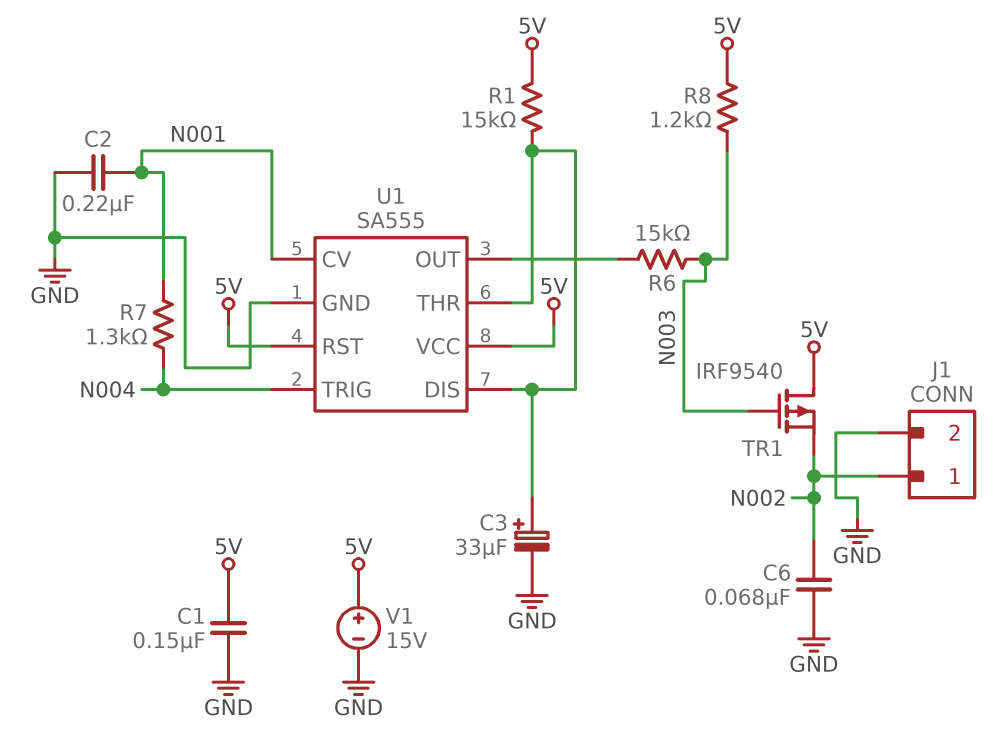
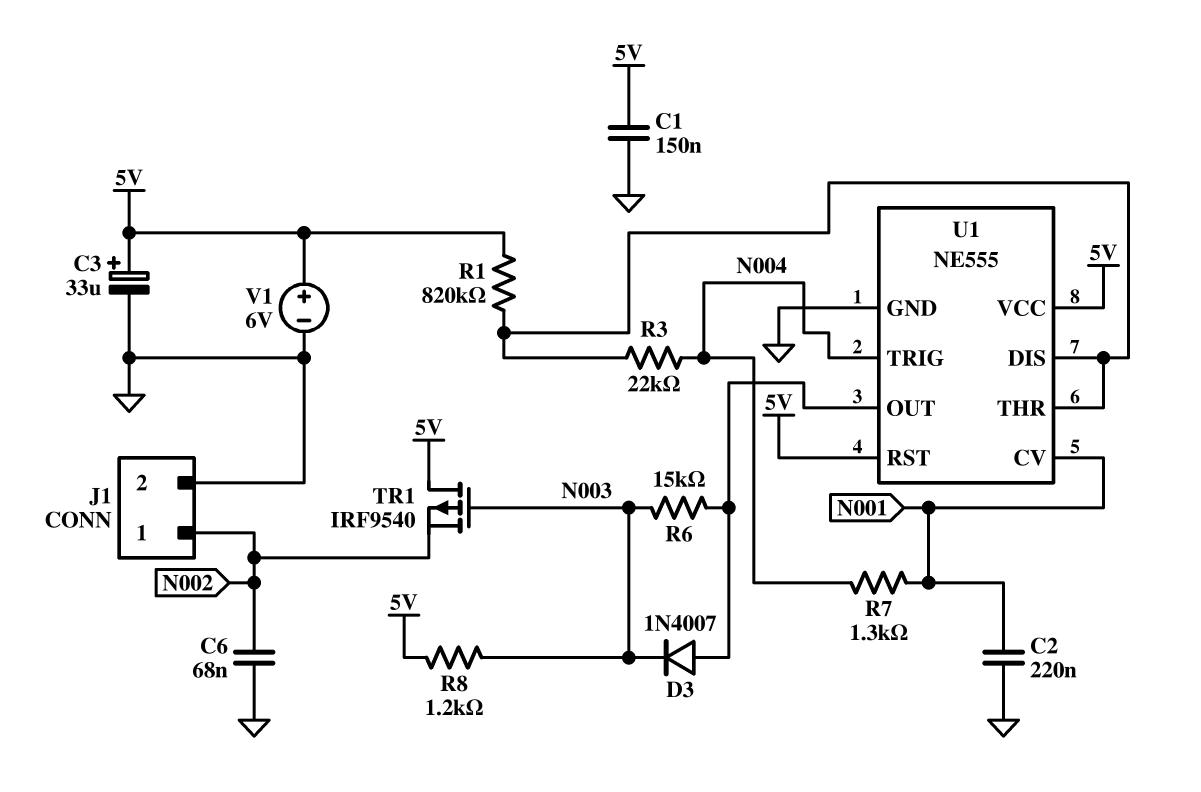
C3: 33uF (plus U1/DIS, minus GND) -> 33uF (plus 5V, minus GND)
D3: none -> diode 1N4007 (A U1/OUT, K N003)
R1: 15k (5V, U1/DIS) -> 820k (5V, U1/DIS)
R3: none -> 22k (N004, U1/DIS)
U1: SA555 -> NE555
V1: 15V (plus 5V, minus GND) -> 6V (plus 5V, minus GND)

